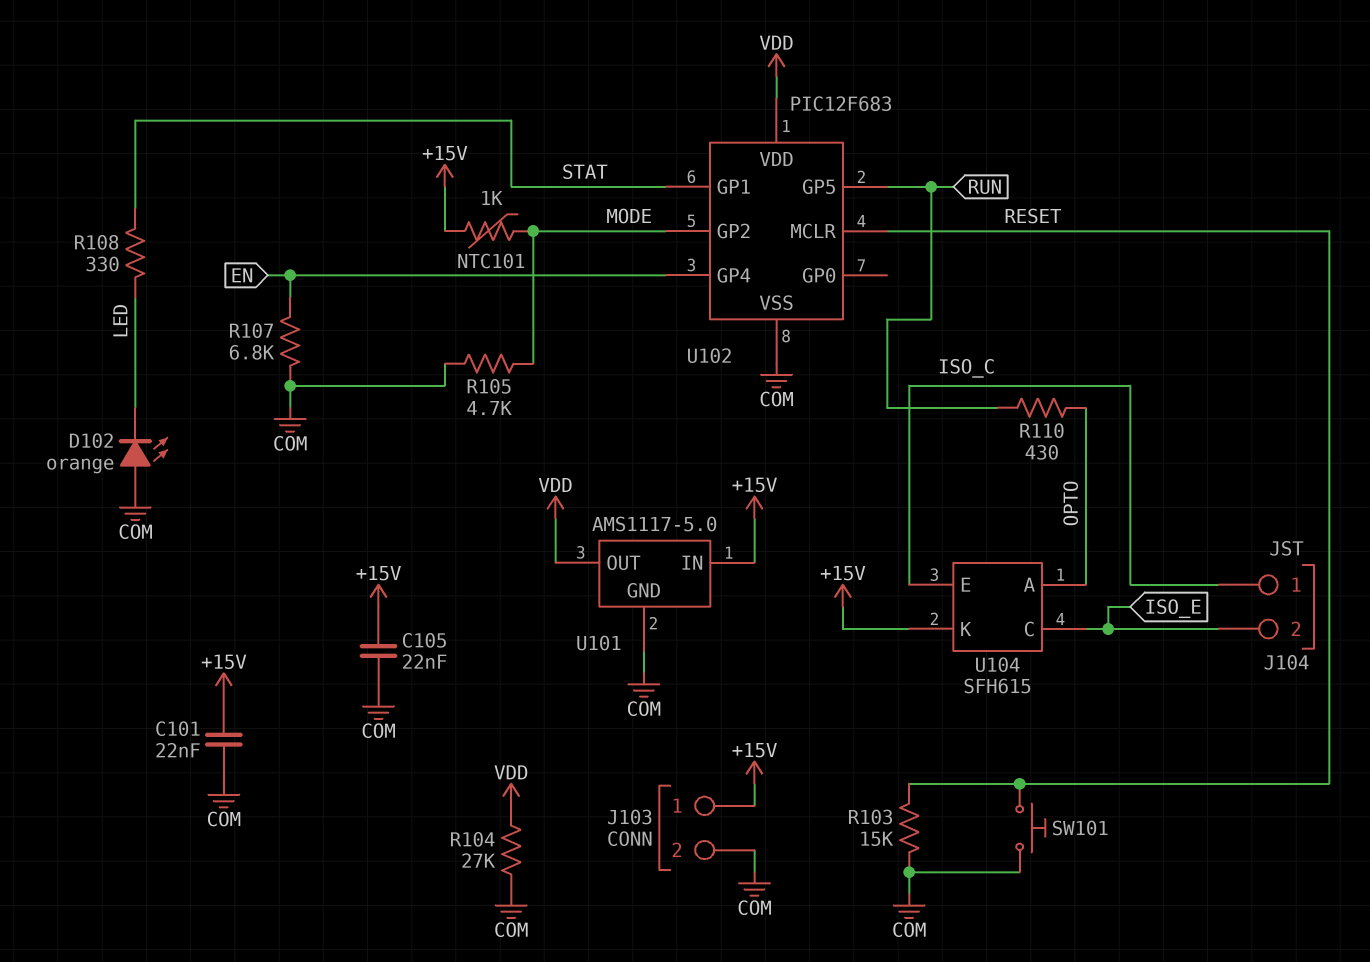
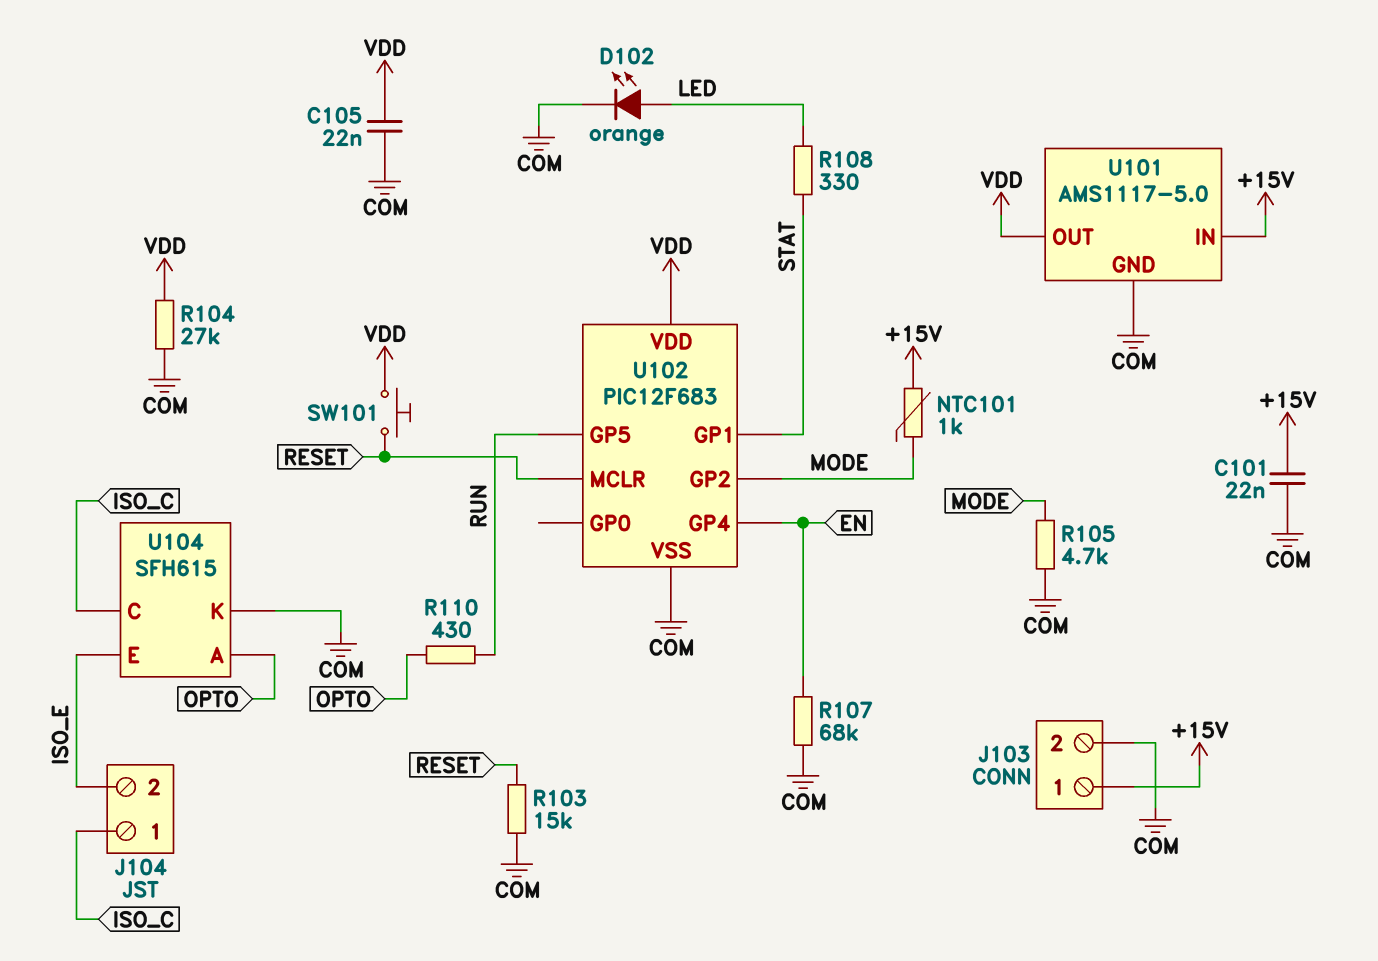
C105: 22nF (+15V, COM) -> 22nF (COM, VDD)
D102: LED orange (A COM, K LED) -> LED orange (A LED, K COM)
R107: 6.8k (COM, EN) -> 68k (COM, EN)
SW101: button (COM, RESET) -> button (RESET, VDD)
U104 pin C: ISO_E -> ISO_C
U104 pin E: ISO_C -> ISO_E
U104 pin K: +15V -> COM

